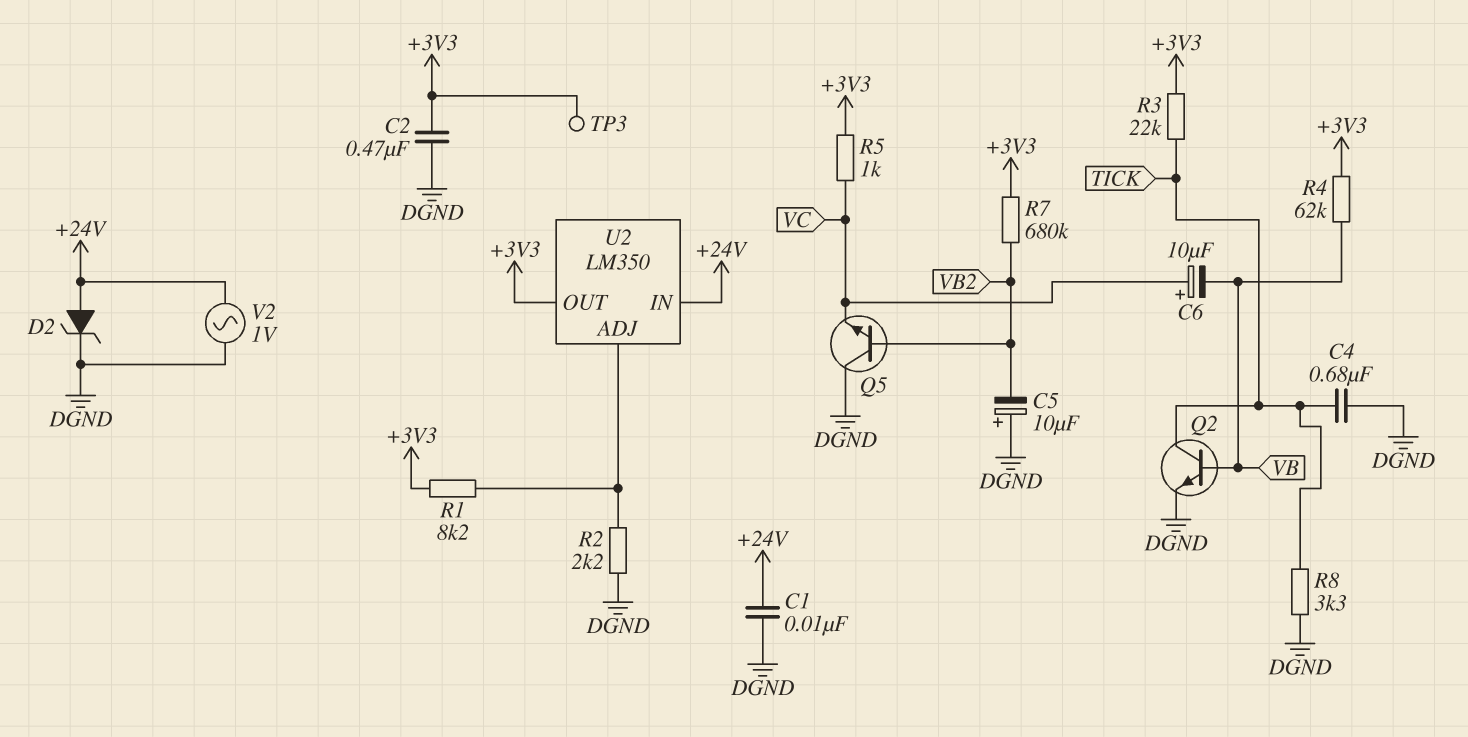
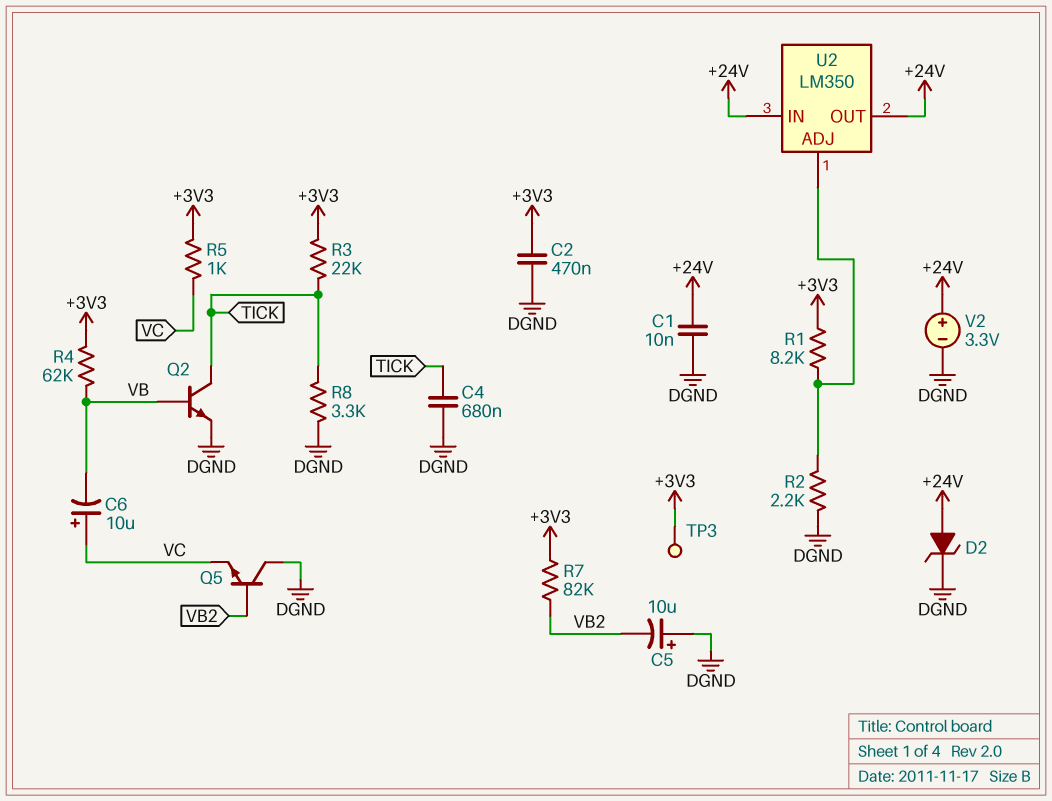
R7: 680k (+3V3, VB2) -> 82k (+3V3, VB2)
U2 pin OUT: +3V3 -> +24V
V2: AC 1V (+24V, DGND) -> 3.3V (plus +24V, minus DGND)

